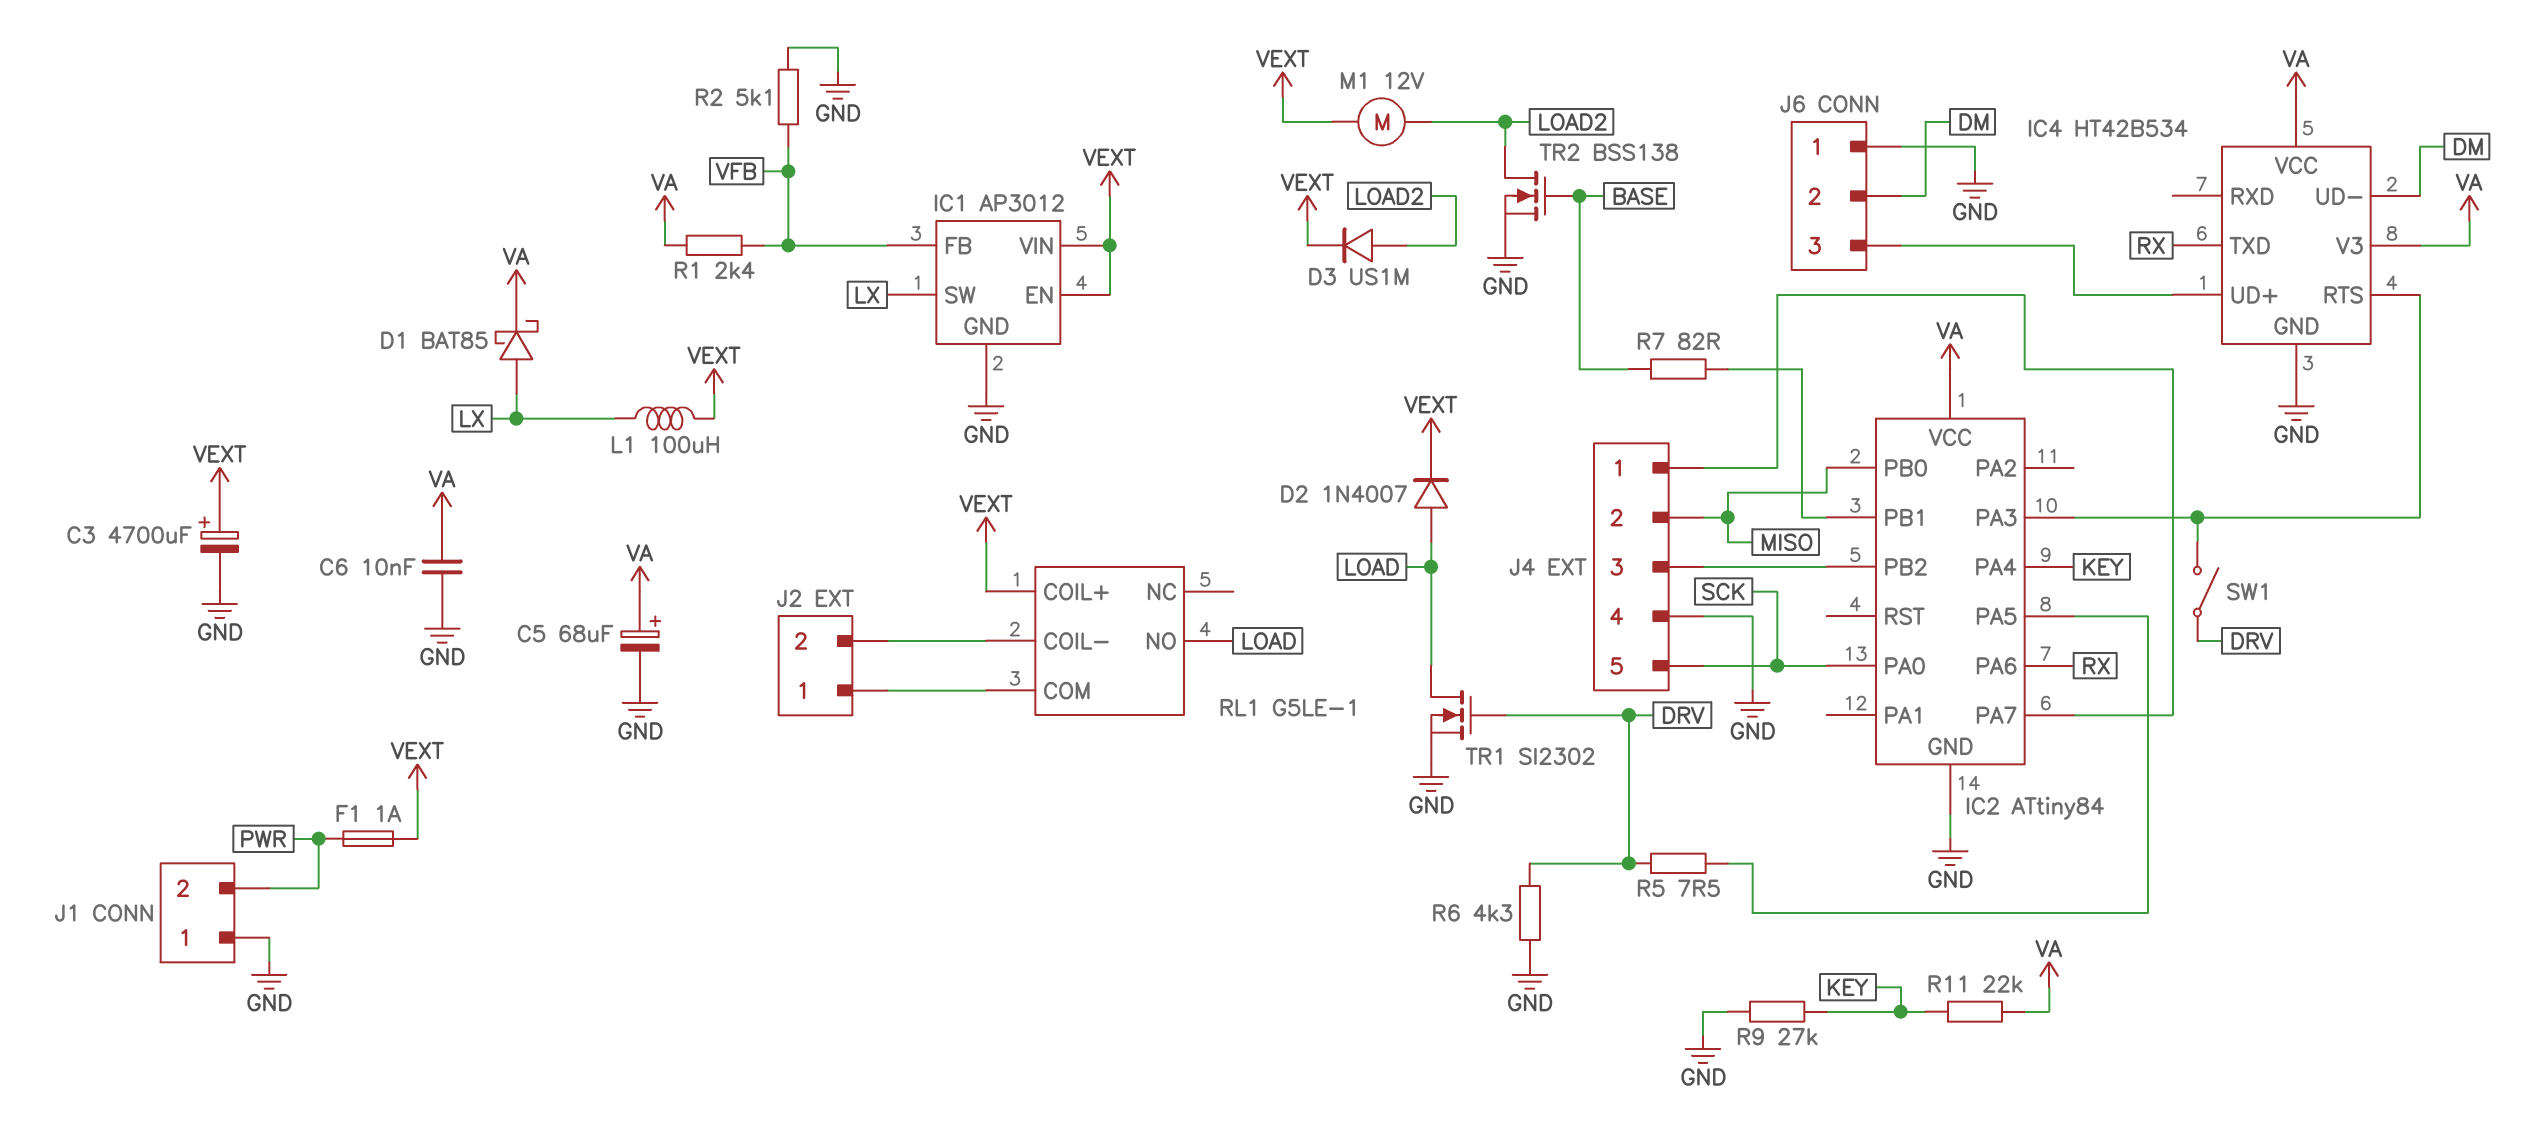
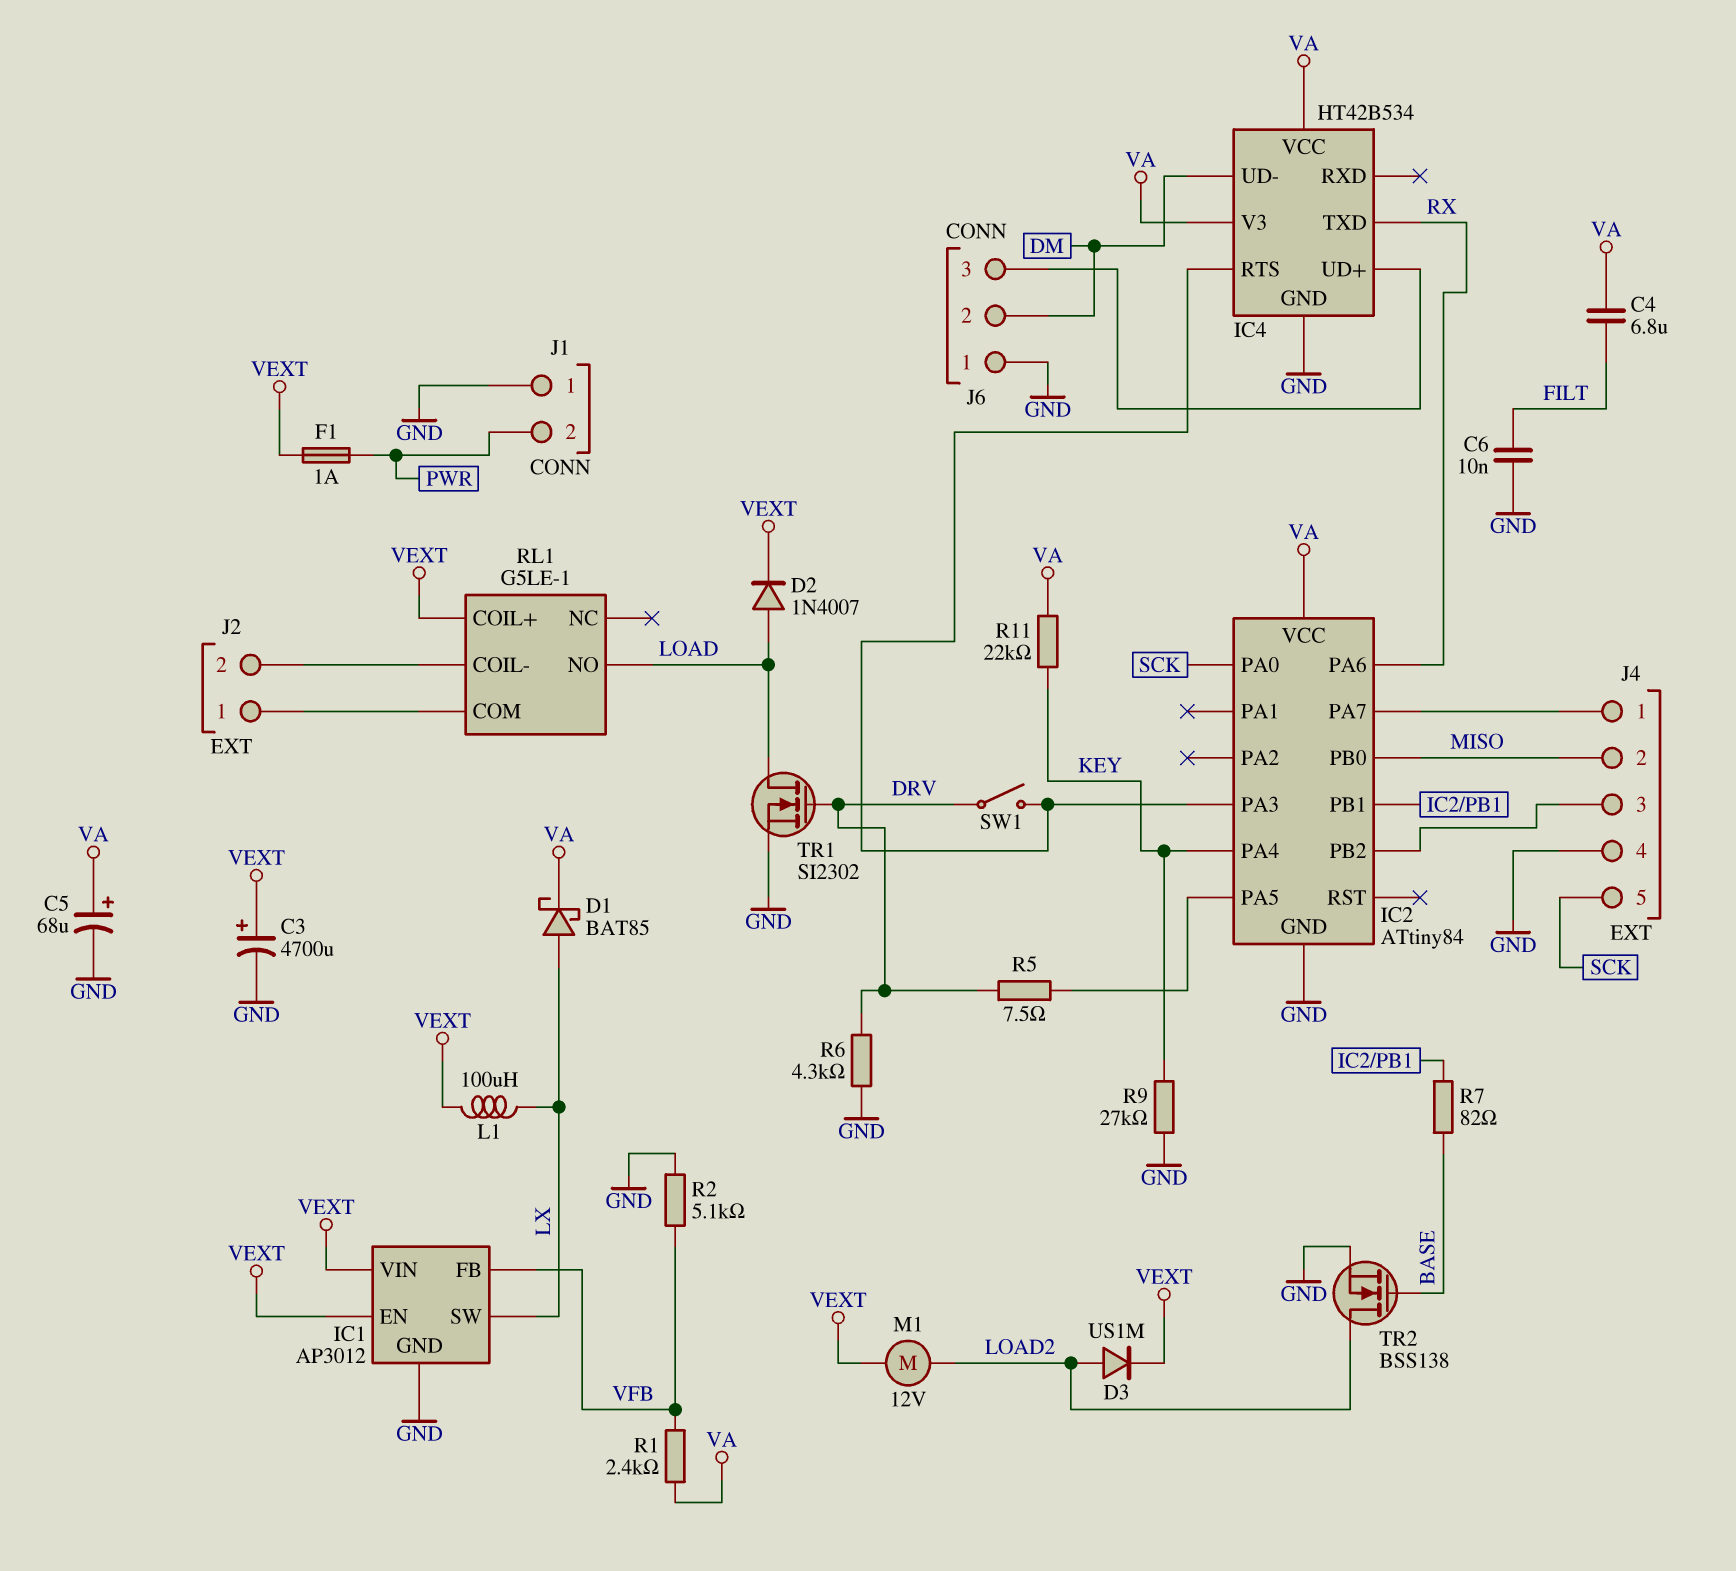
C4: none -> 6.8uF (FILT, VA)
C6: 10nF (GND, VA) -> 10nF (FILT, GND)

